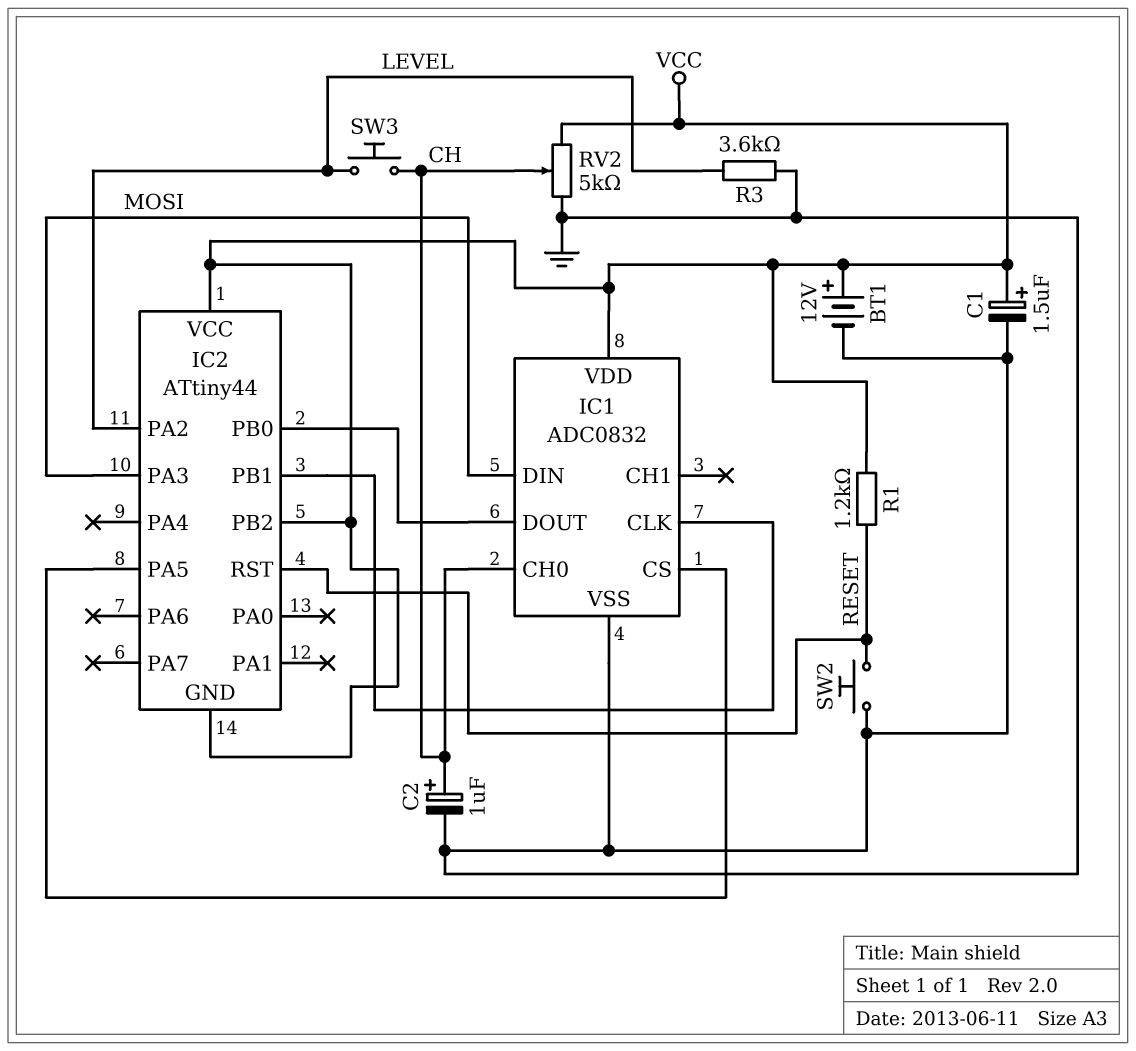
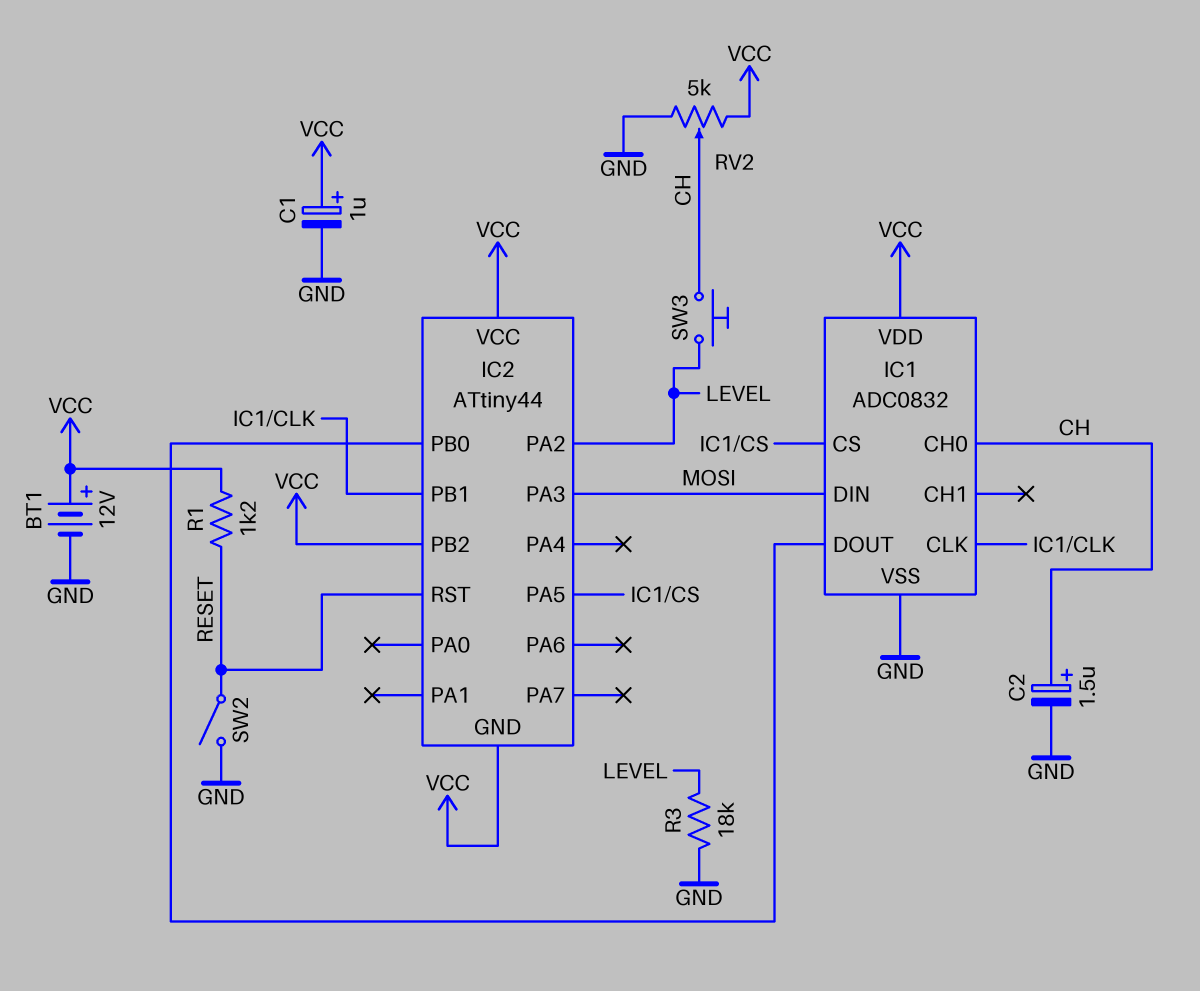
C1: 1.5uF (plus VCC, minus GND) -> 1uF (plus VCC, minus GND)
C2: 1uF (plus CH, minus GND) -> 1.5uF (plus CH, minus GND)
R3: 3.6k (GND, LEVEL) -> 18k (GND, LEVEL)
SW2: button (GND, RESET) -> switch (GND, RESET)

